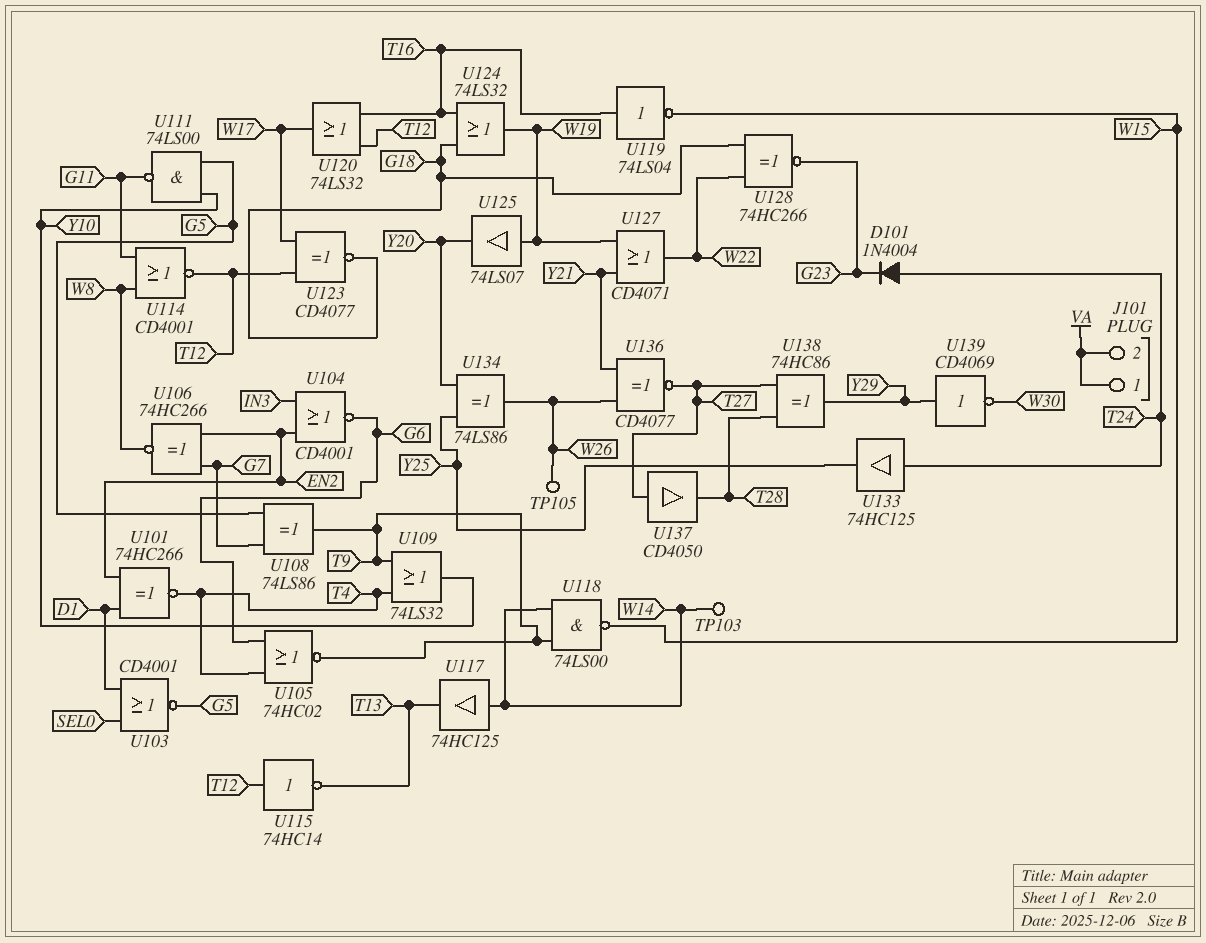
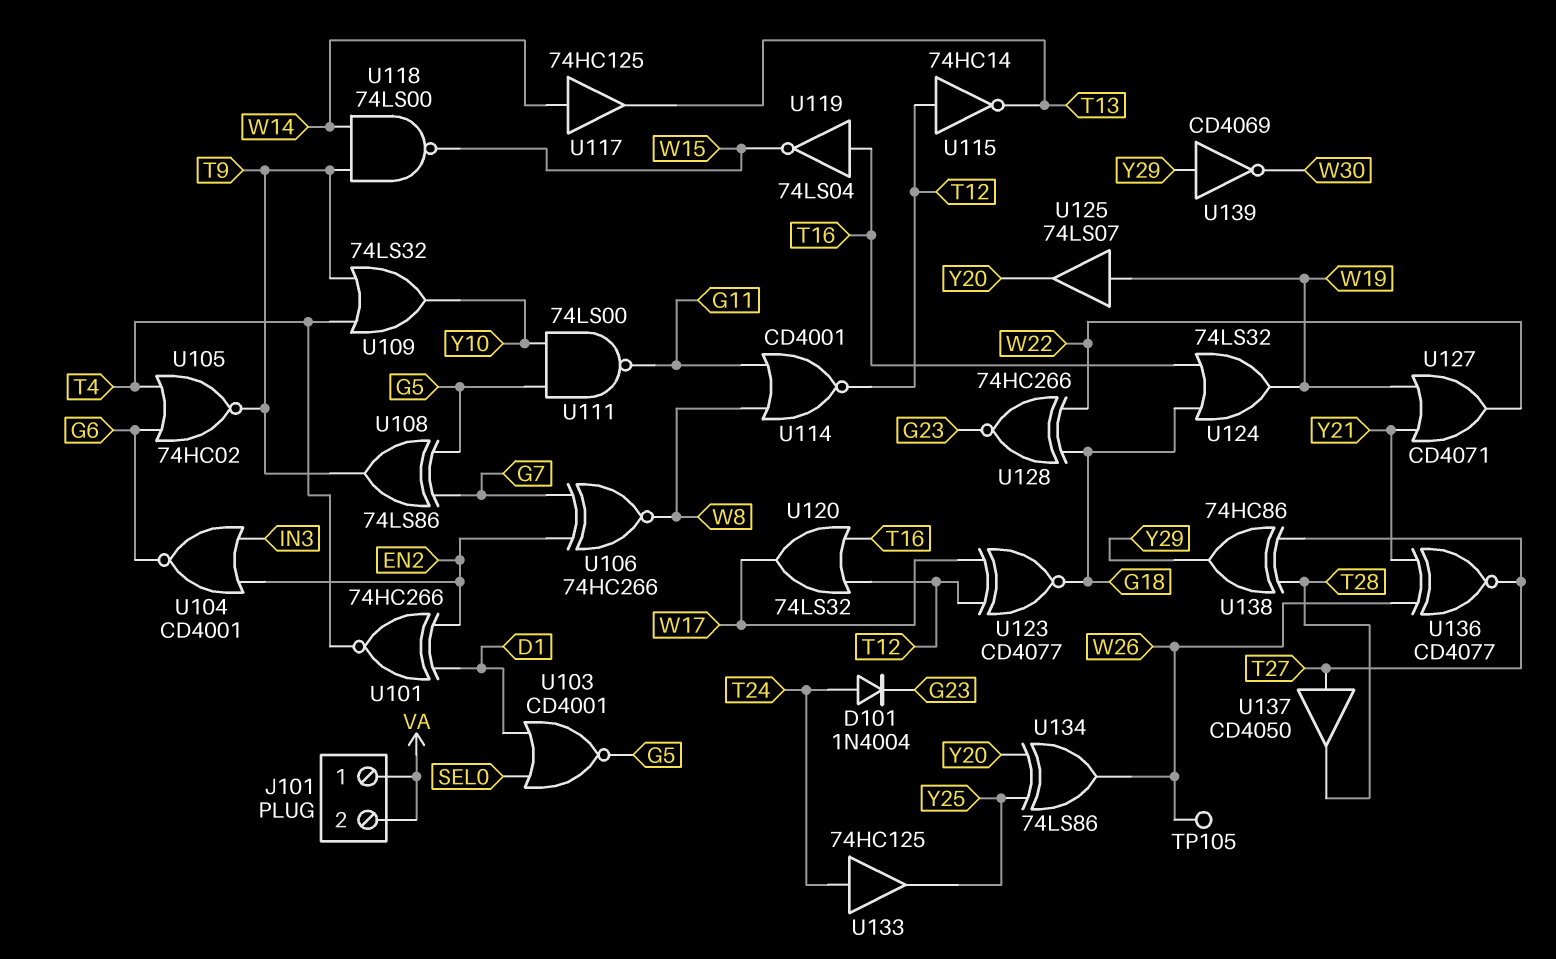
TP103: test point (W14) -> none

